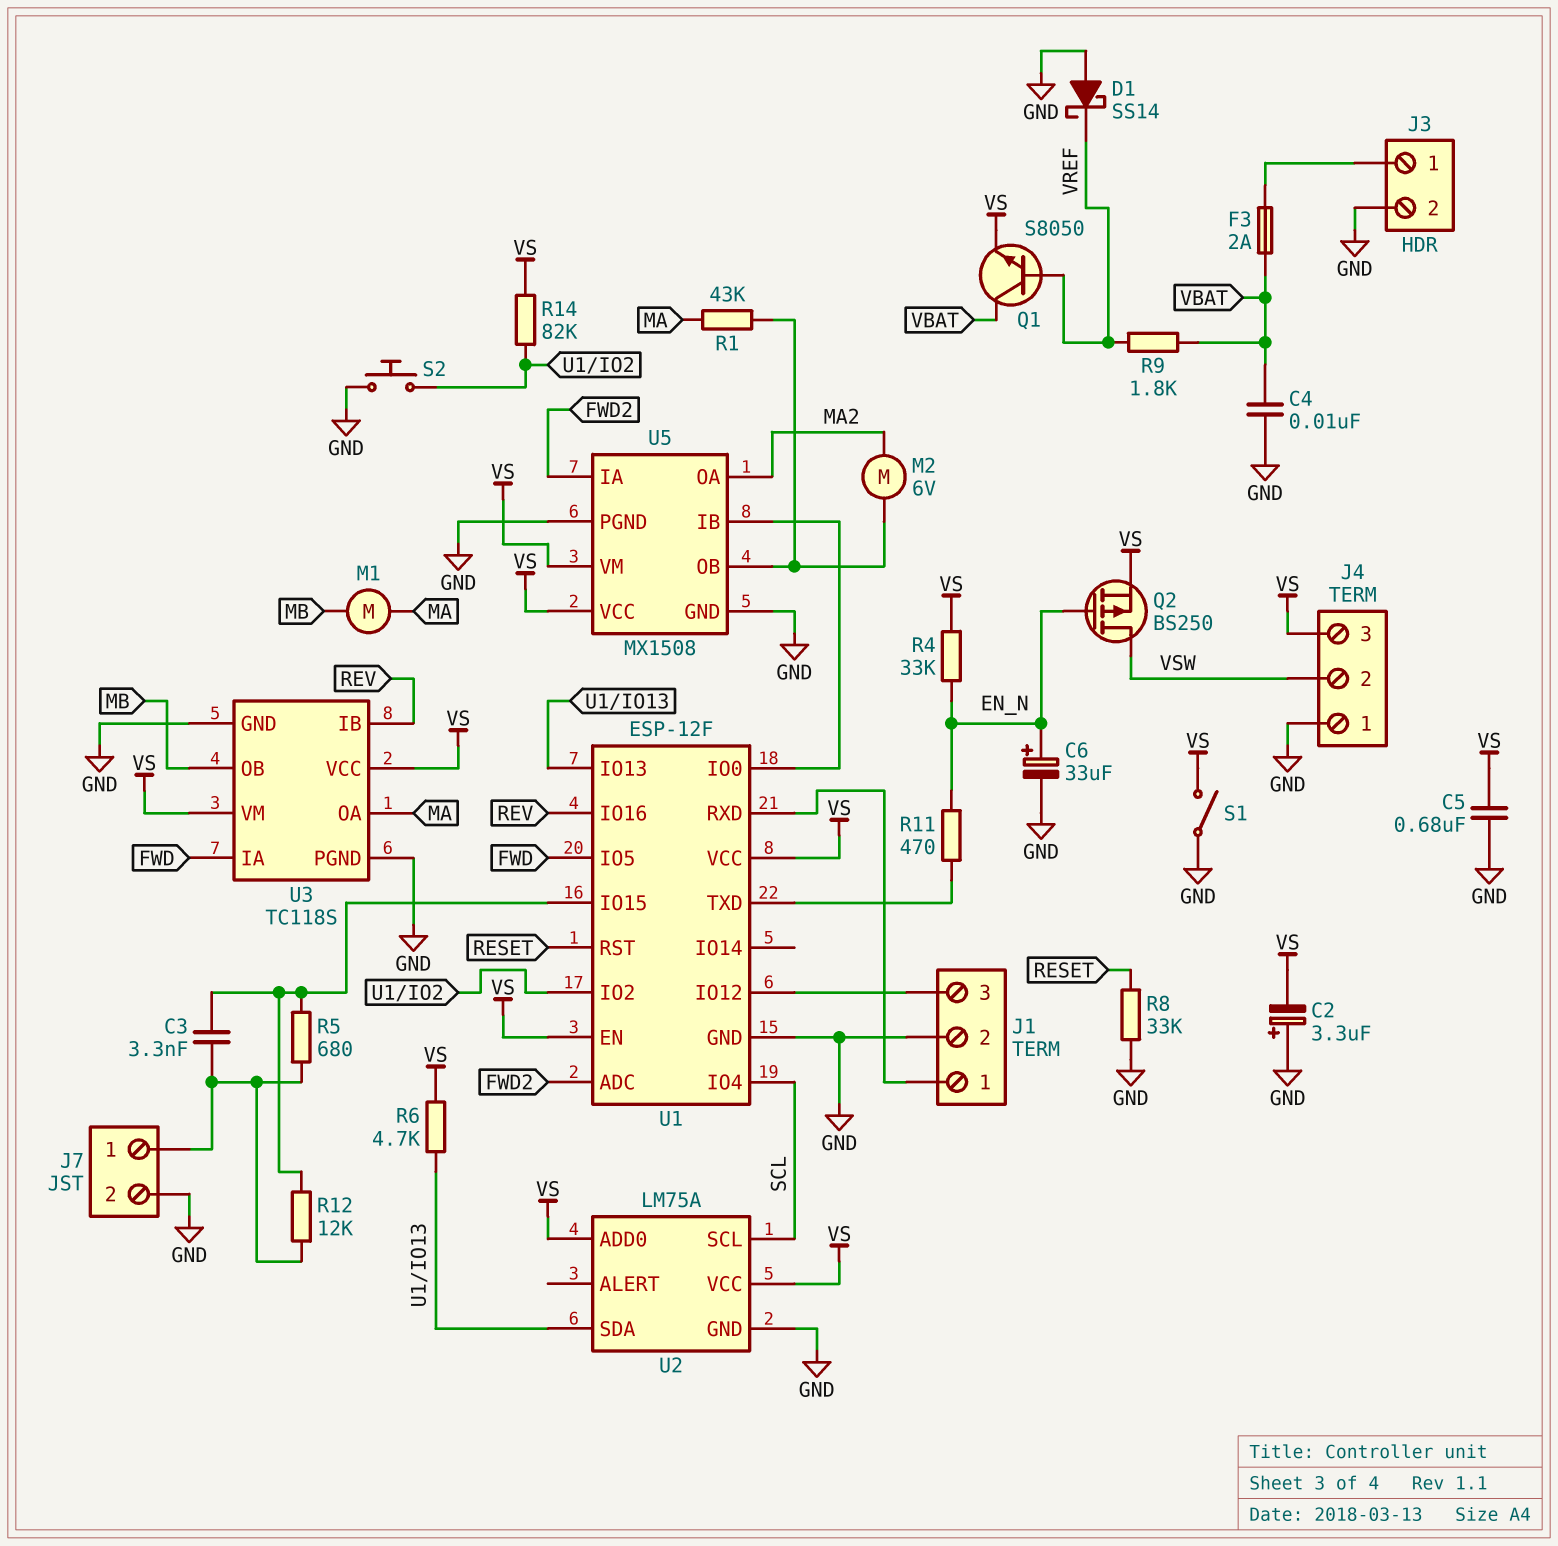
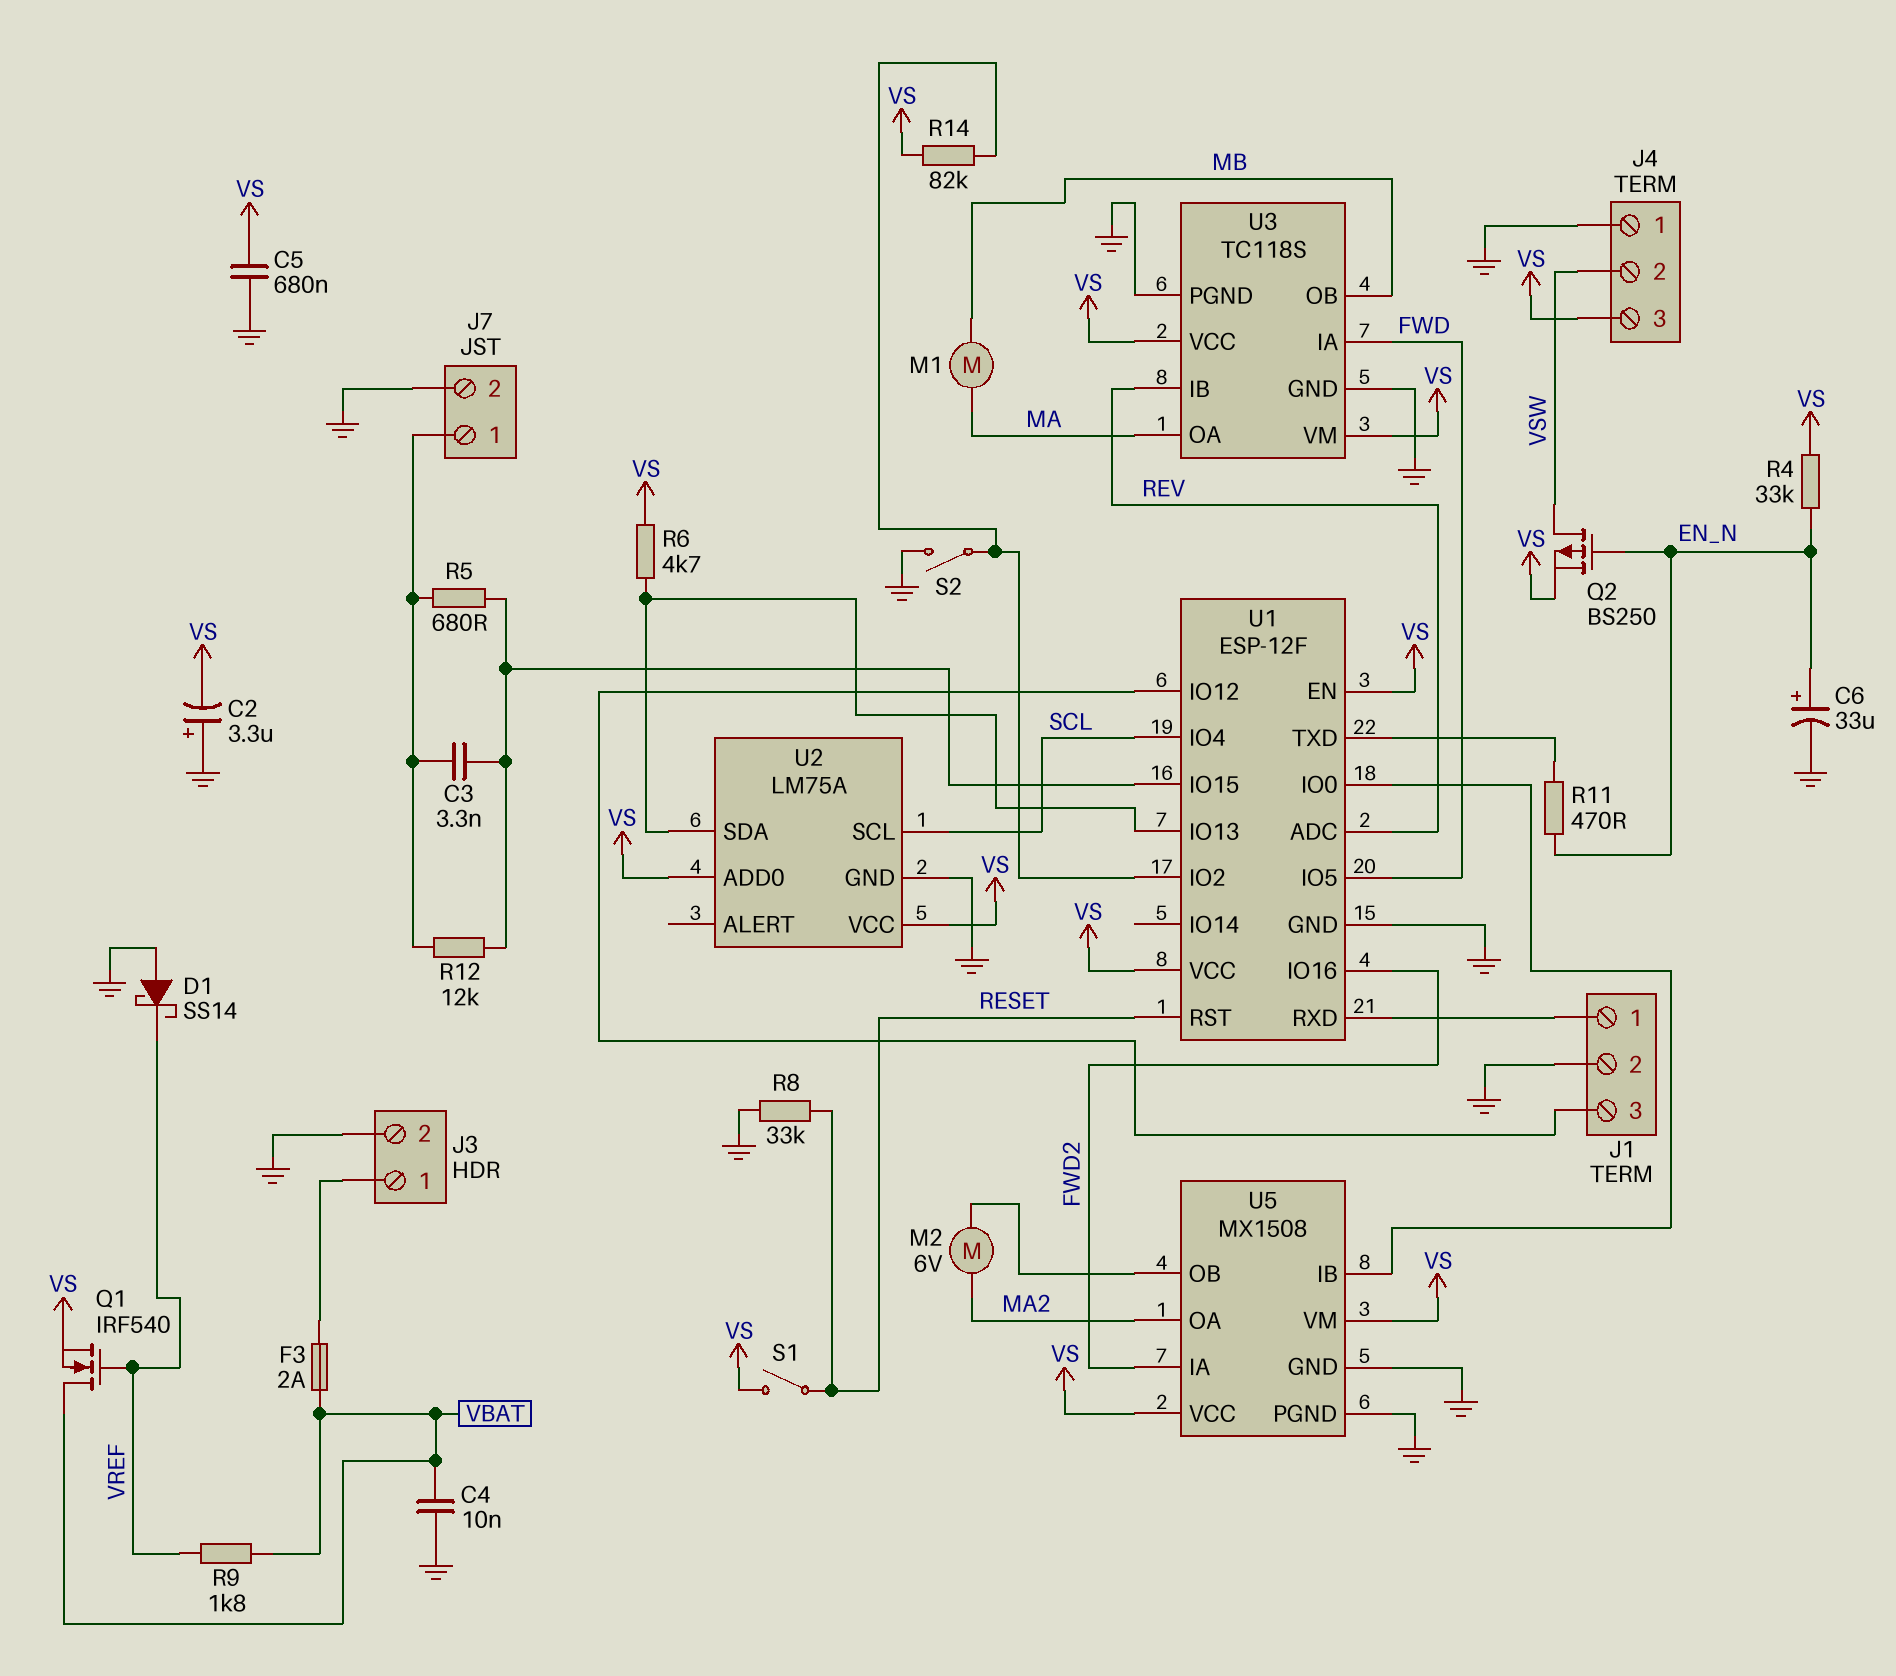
Q1: NPN S8050 (B VREF, C VBAT, E VS) -> NMOS IRF540 (G VREF, D VBAT, S VS)
R1: 43k (MA, U5/OB) -> none
S1: switch (GND, VS) -> switch (RESET, VS)
S2: button (GND, U1/IO2) -> switch (GND, U1/IO2)
U1 pin ADC: FWD2 -> REV
U1 pin IO16: REV -> FWD2

